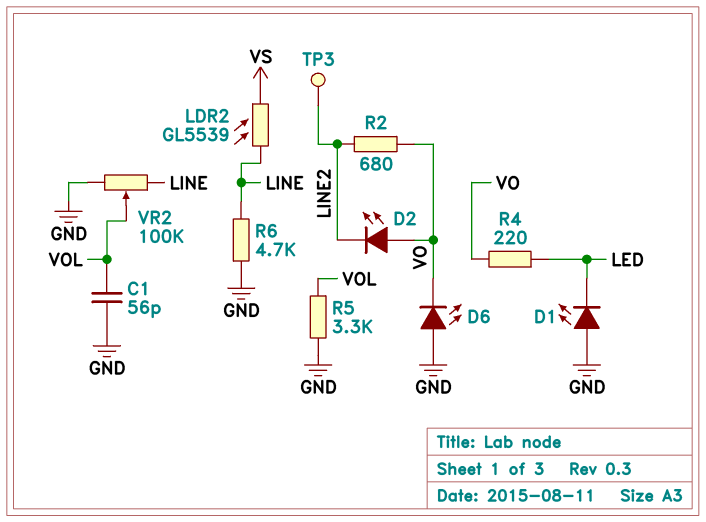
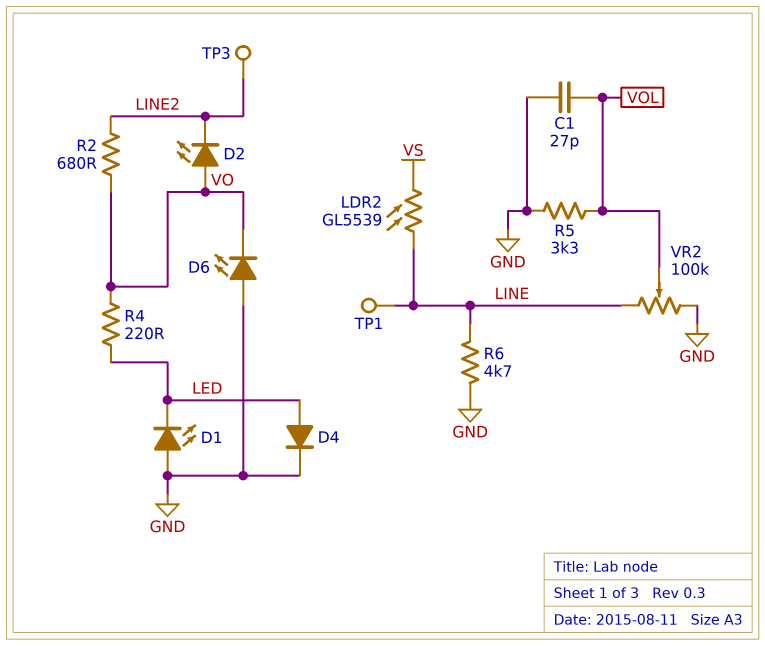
C1: 56pF (GND, VOL) -> 27pF (GND, VOL)
D4: none -> diode (A LED, K GND)
TP1: none -> test point (LINE)

